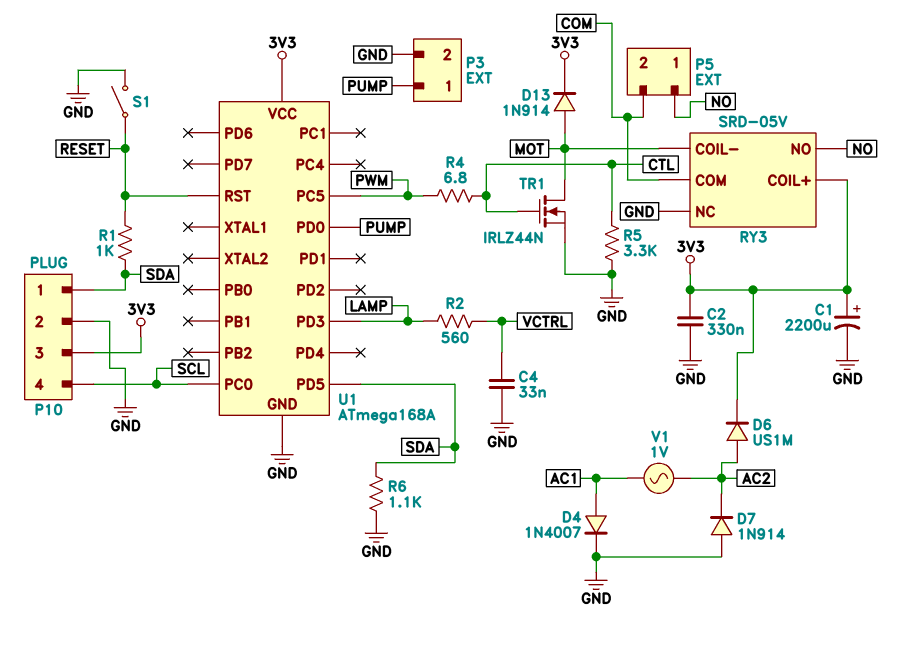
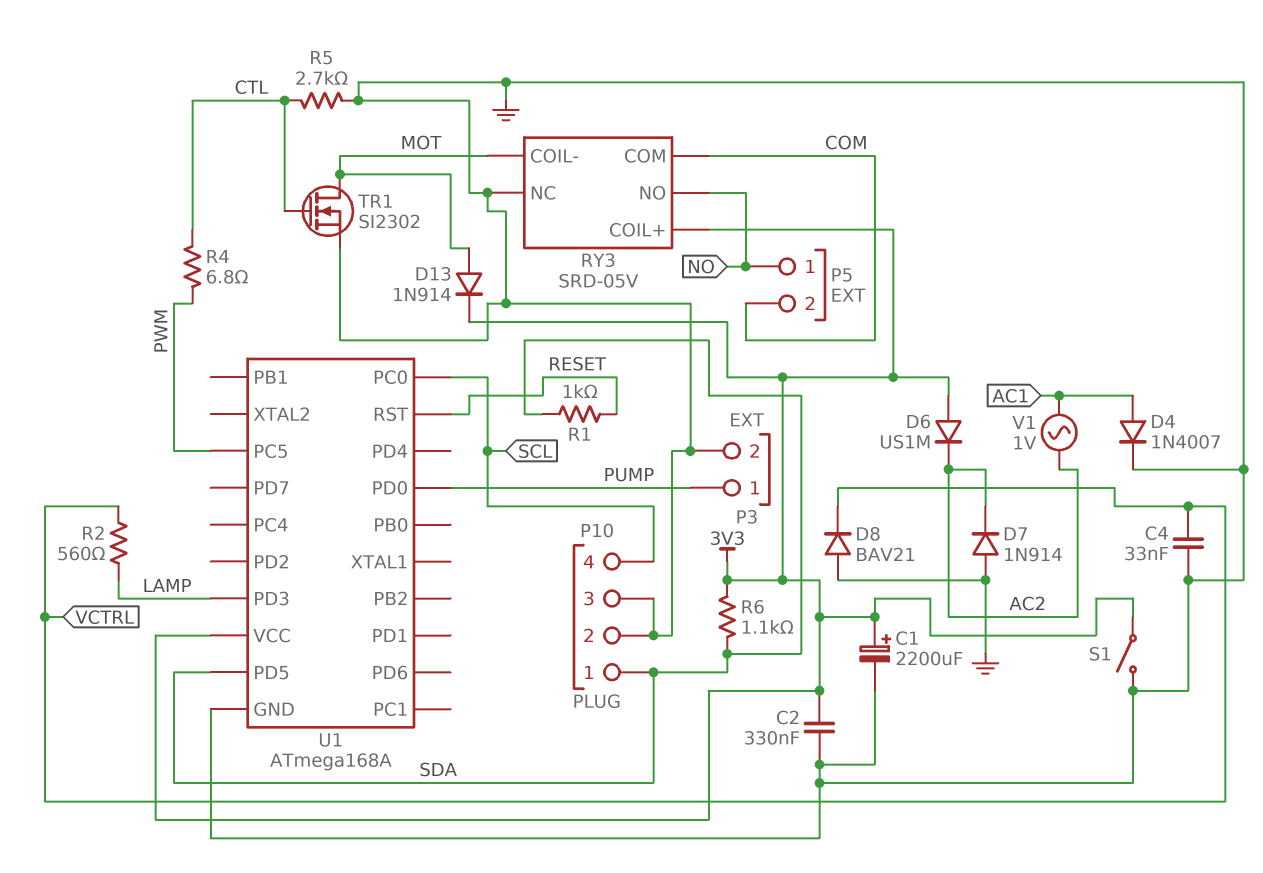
D6: diode US1M (A AC2, K 3V3) -> diode US1M (A 3V3, K AC2)
D8: none -> diode BAV21 (A GND, K VCTRL)
P10 pin 3: 3V3 -> GND
R5: 3.3k (CTL, GND) -> 2.7k (CTL, GND)
R6: 1.1k (GND, SDA) -> 1.1k (3V3, SDA)
S1: switch (GND, RESET) -> switch (3V3, GND)
TR1: NMOS IRLZ44N (G CTL, D MOT, S GND) -> NMOS SI2302 (G CTL, D MOT, S GND)

